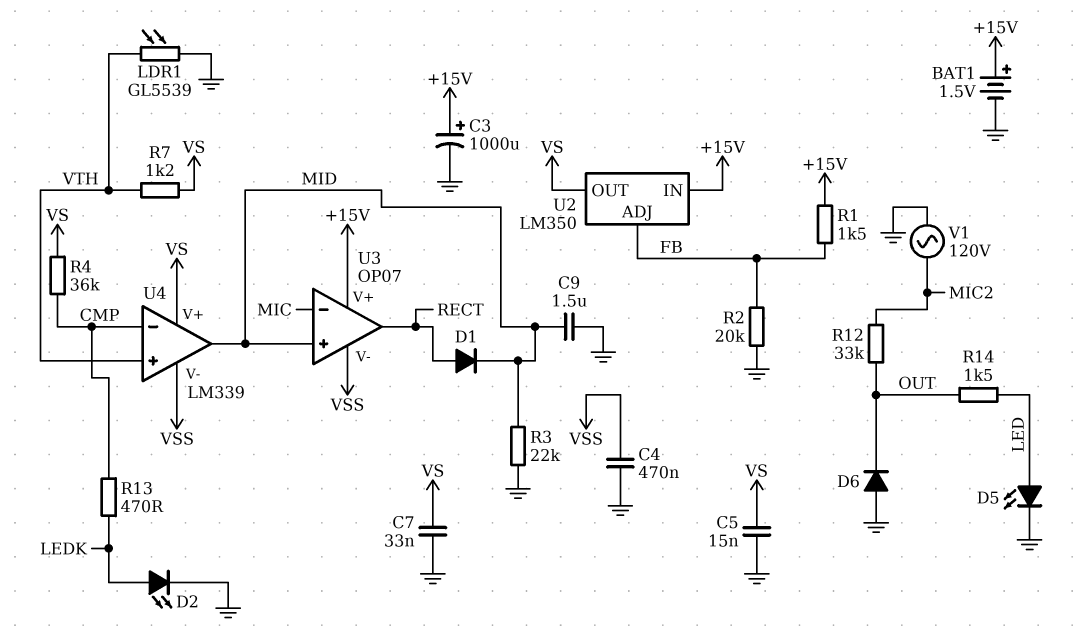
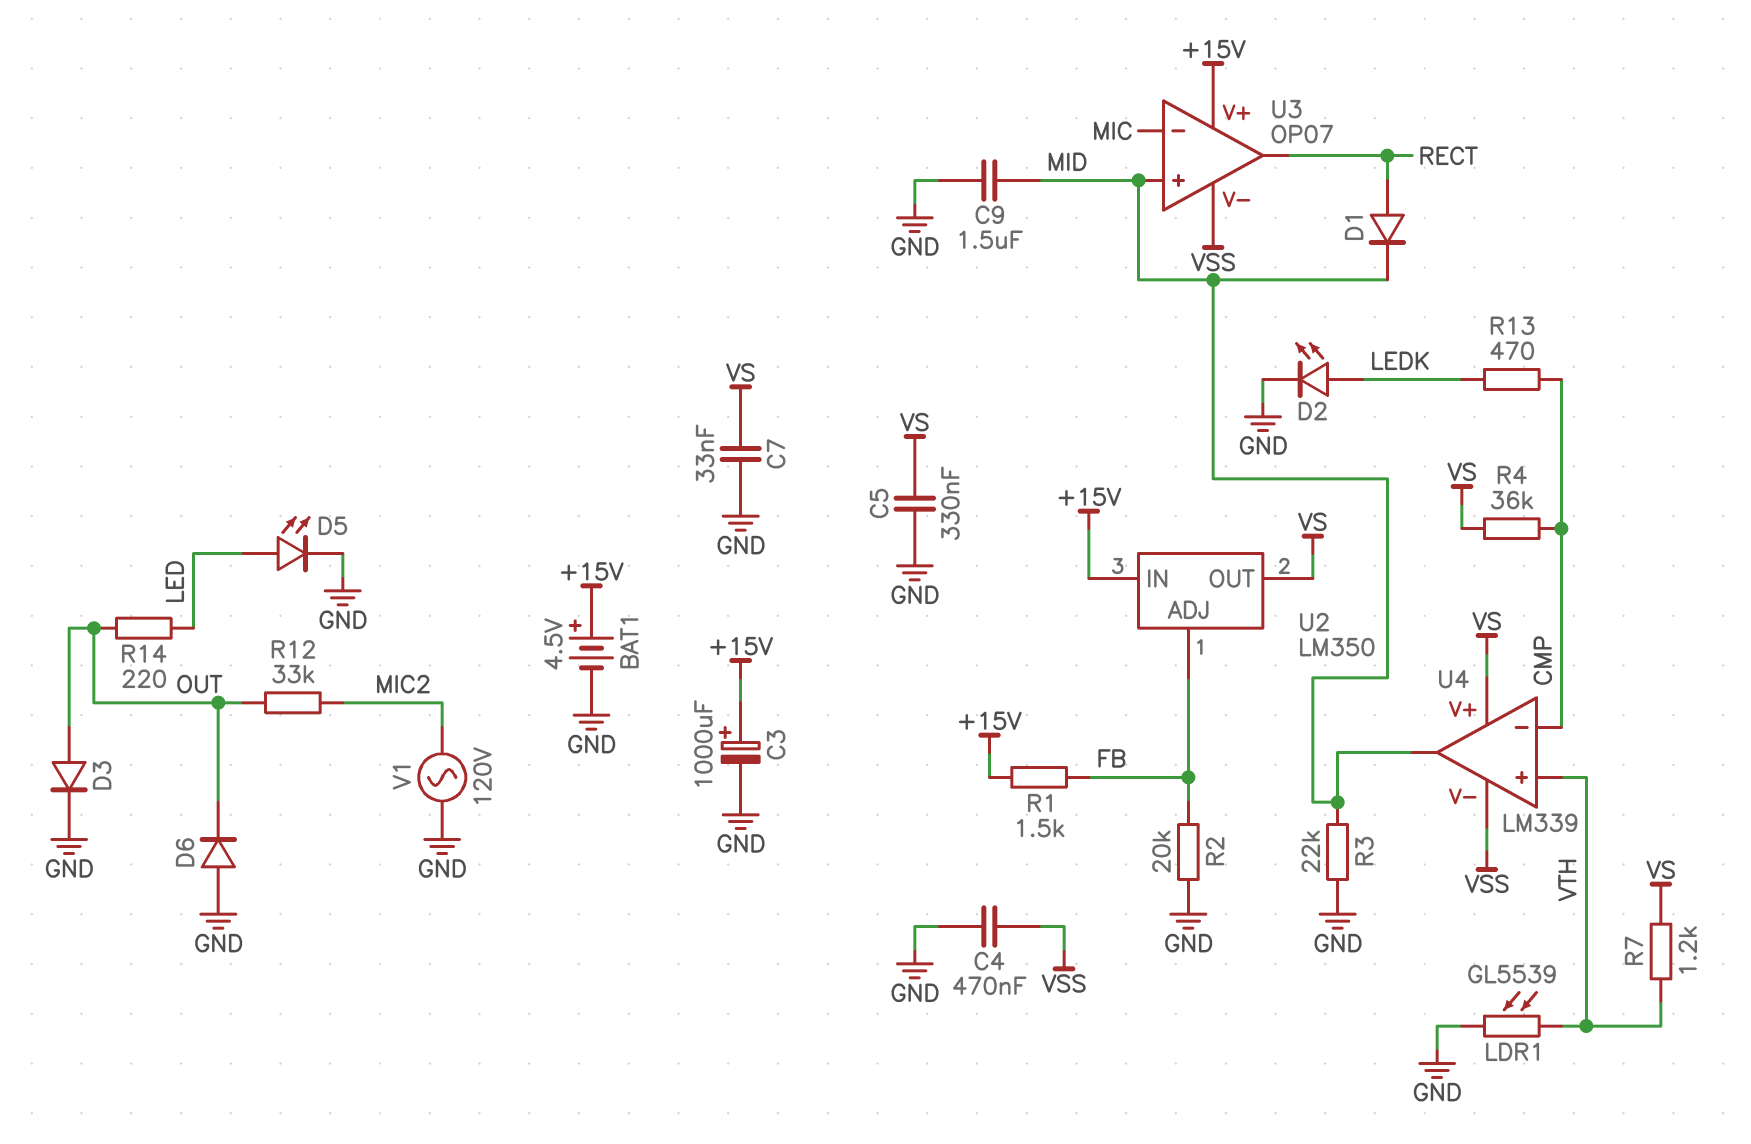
BAT1: 1.5V (plus +15V, minus GND) -> 4.5V (plus +15V, minus GND)
C5: 15nF (GND, VS) -> 330nF (GND, VS)
D3: none -> diode (A OUT, K GND)
R14: 1.5k (LED, OUT) -> 220 (LED, OUT)

